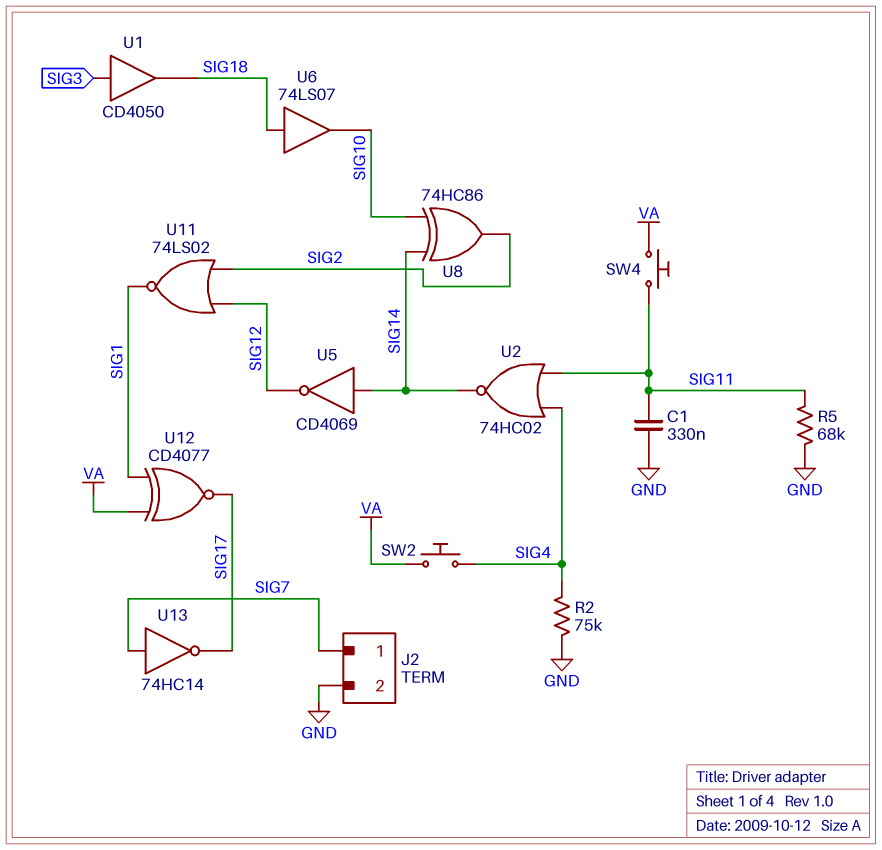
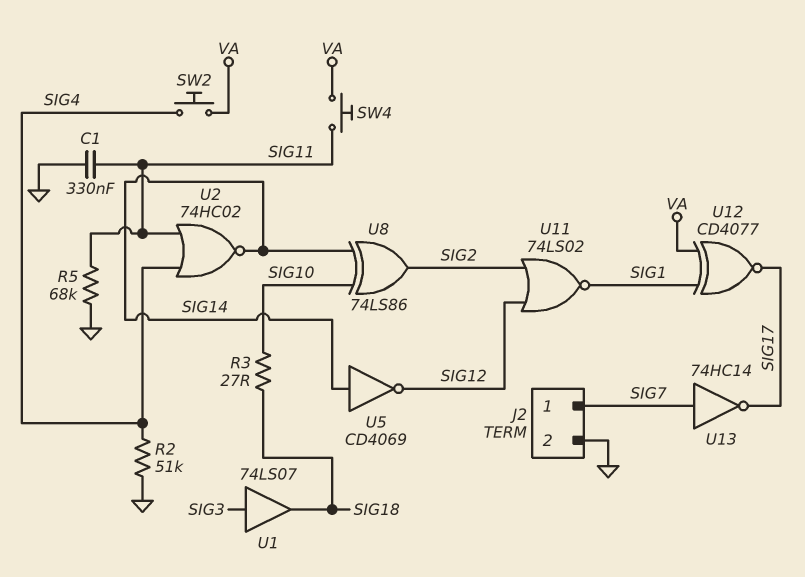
R2: 75k (GND, SIG4) -> 51k (GND, SIG4)
R3: none -> 27 (SIG10, SIG18)
U1: buffer CD4050 (in SIG3, out SIG18) -> buffer 74LS07 (in SIG3, out SIG18)
U6: buffer 74LS07 (in SIG18, out SIG10) -> none
U8: XOR 74HC86 (in SIG10, in SIG14, out SIG2) -> XOR 74LS86 (in SIG10, in SIG14, out SIG2)

